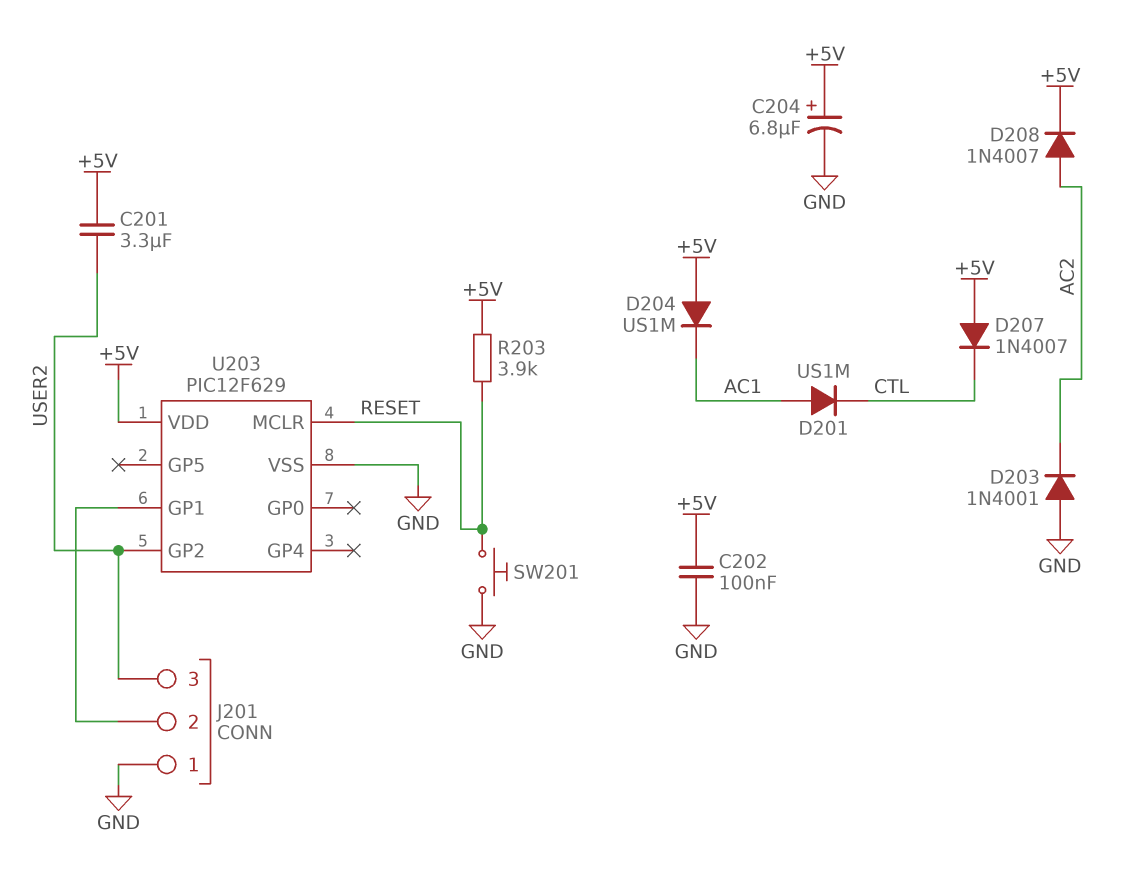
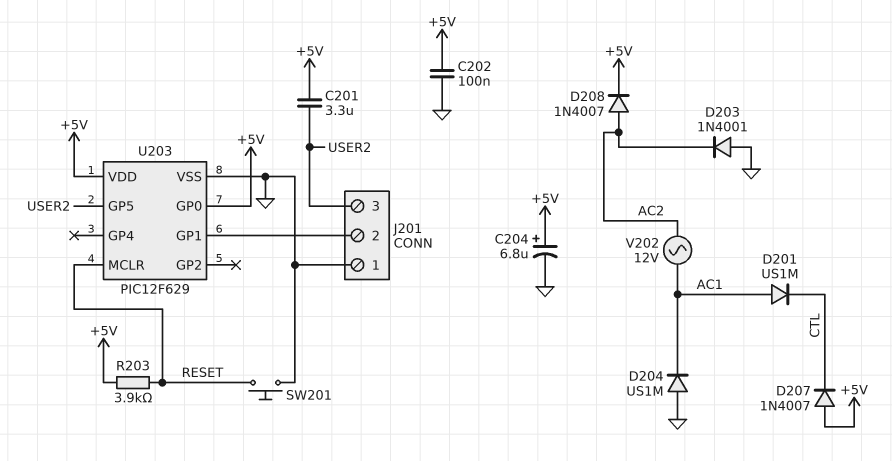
D204: diode US1M (A +5V, K AC1) -> diode US1M (A GND, K AC1)
U203 pin GP0: none -> +5V
U203 pin GP2: USER2 -> none
U203 pin GP5: none -> USER2
V202: none -> AC 12V (AC1, AC2)

